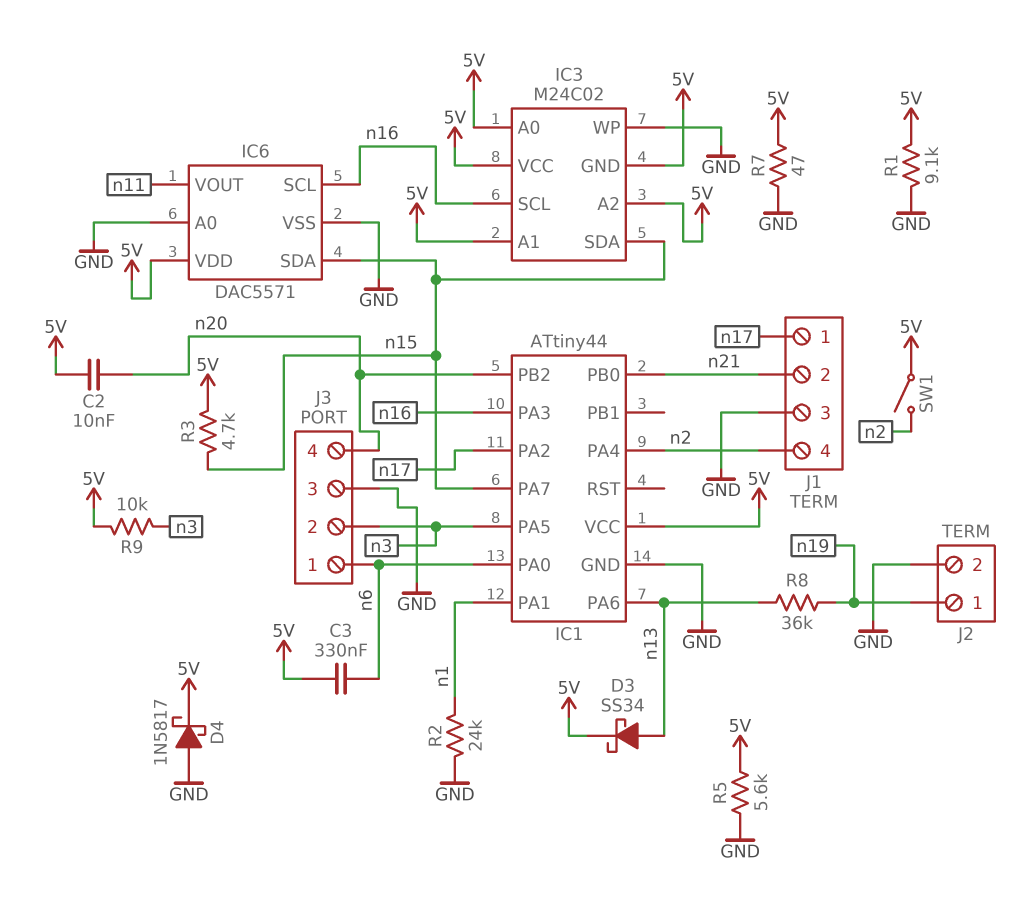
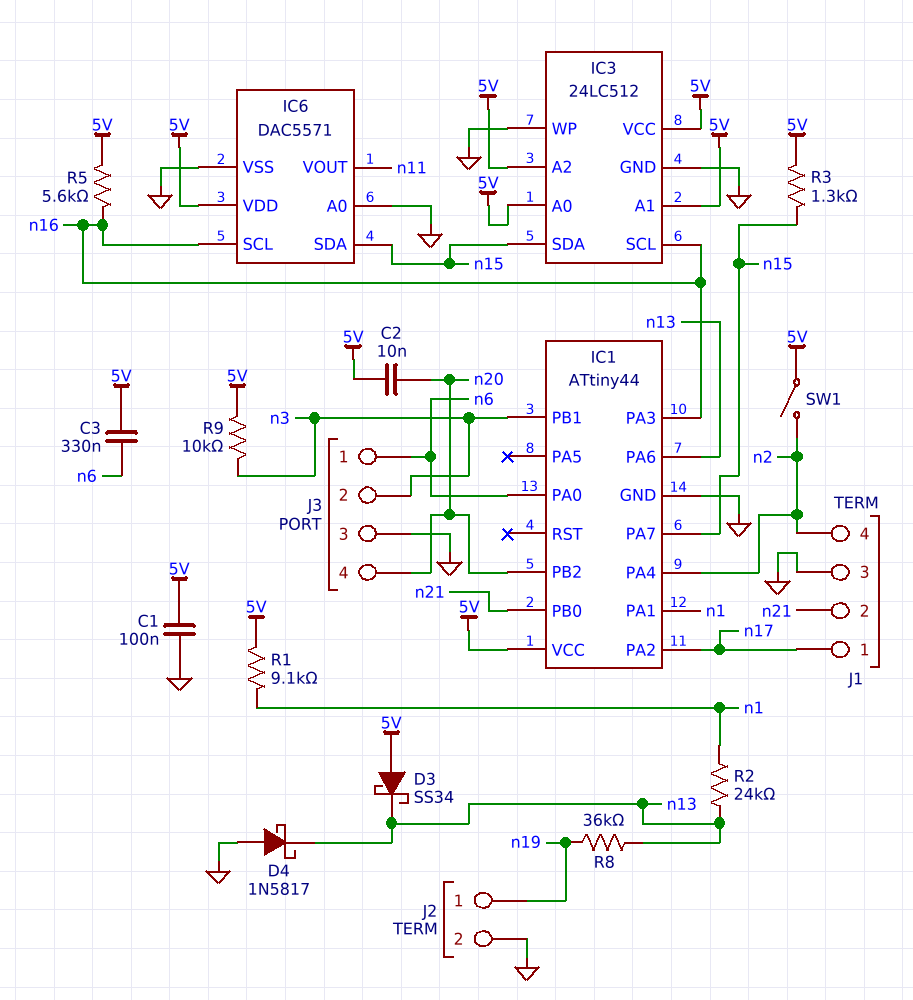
C1: none -> 100nF (5V, GND)
D3: schottky SS34 (A n13, K 5V) -> schottky SS34 (A 5V, K n13)
D4: schottky 1N5817 (A GND, K 5V) -> schottky 1N5817 (A GND, K n13)
IC1 pin PA5: n3 -> none
IC1 pin PB1: none -> n3
IC3: M24C02 -> 24LC512
IC3 pin GND: 5V -> GND
R1: 9.1k (5V, GND) -> 9.1k (5V, n1)
R2: 24k (GND, n1) -> 24k (n1, n13)
R3: 4.7k (5V, n15) -> 1.3k (5V, n15)
R5: 5.6k (5V, GND) -> 5.6k (5V, n16)
R7: 47 (5V, GND) -> none

